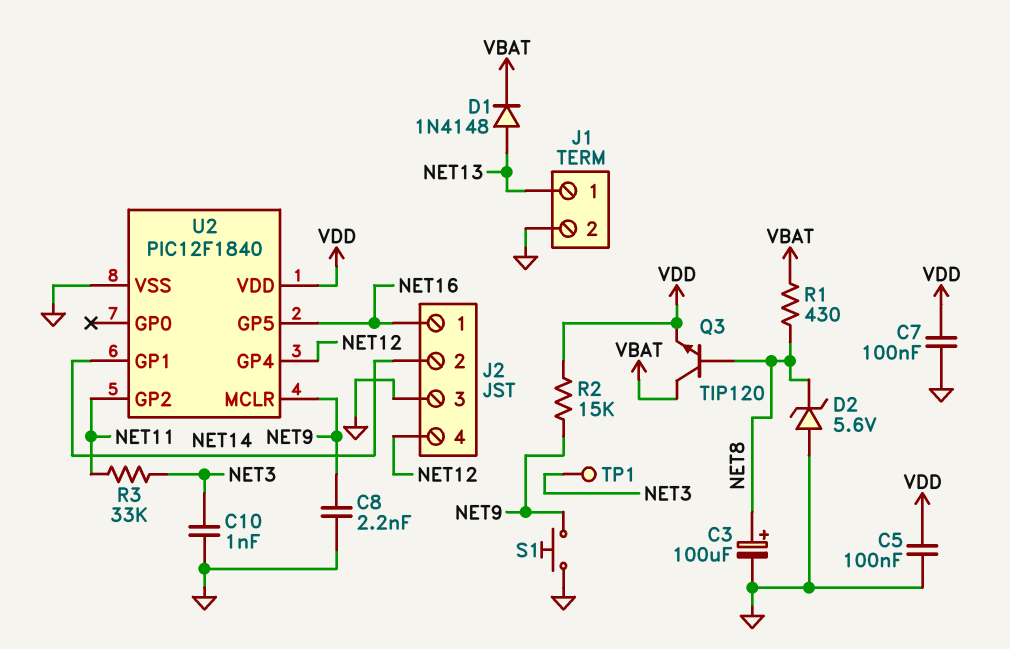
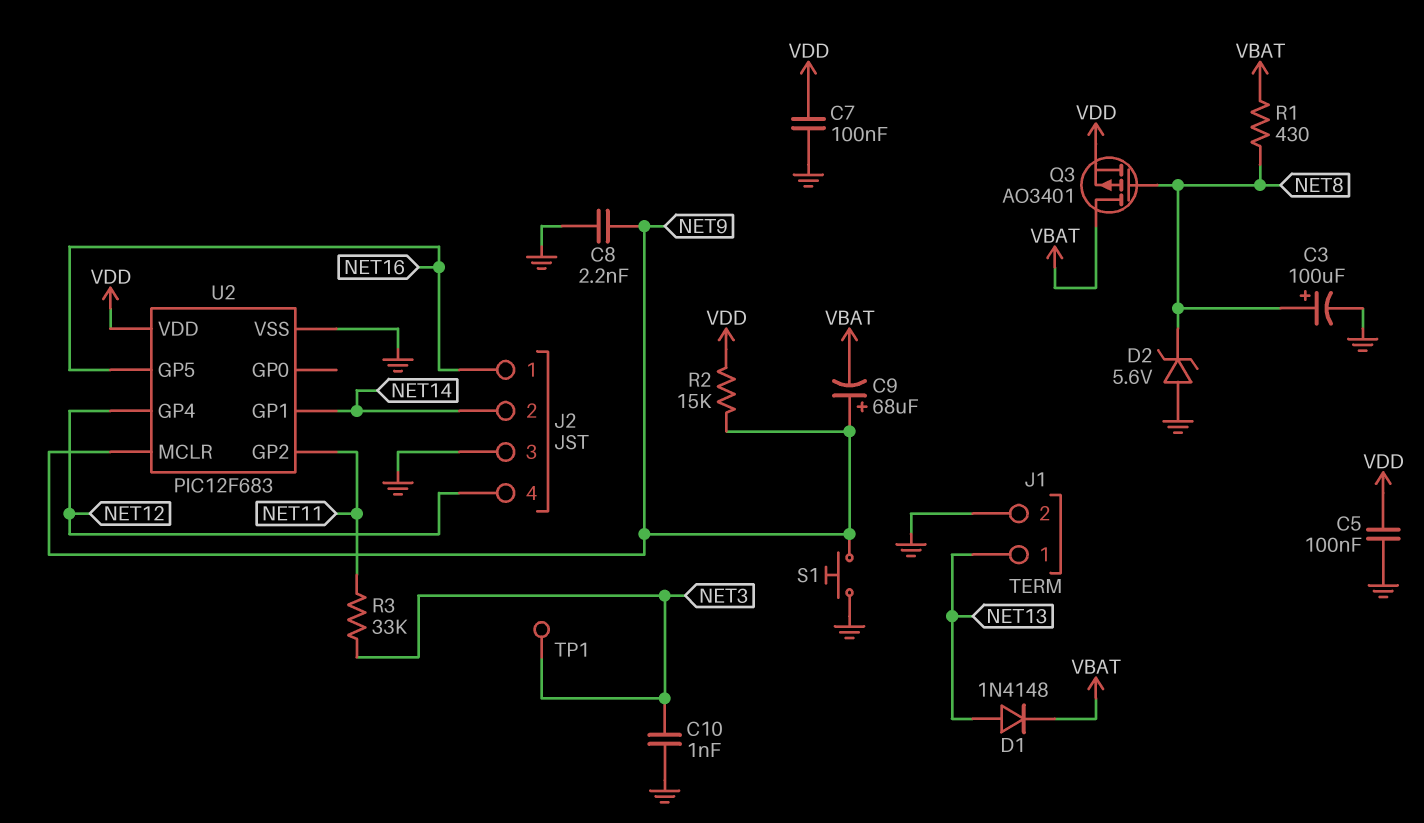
C9: none -> 68uF (plus NET9, minus VBAT)
Q3: NPN TIP120 (B NET8, C VBAT, E VDD) -> PMOS AO3401 (G NET8, D VBAT, S VDD)
U2: PIC12F1840 -> PIC12F683

